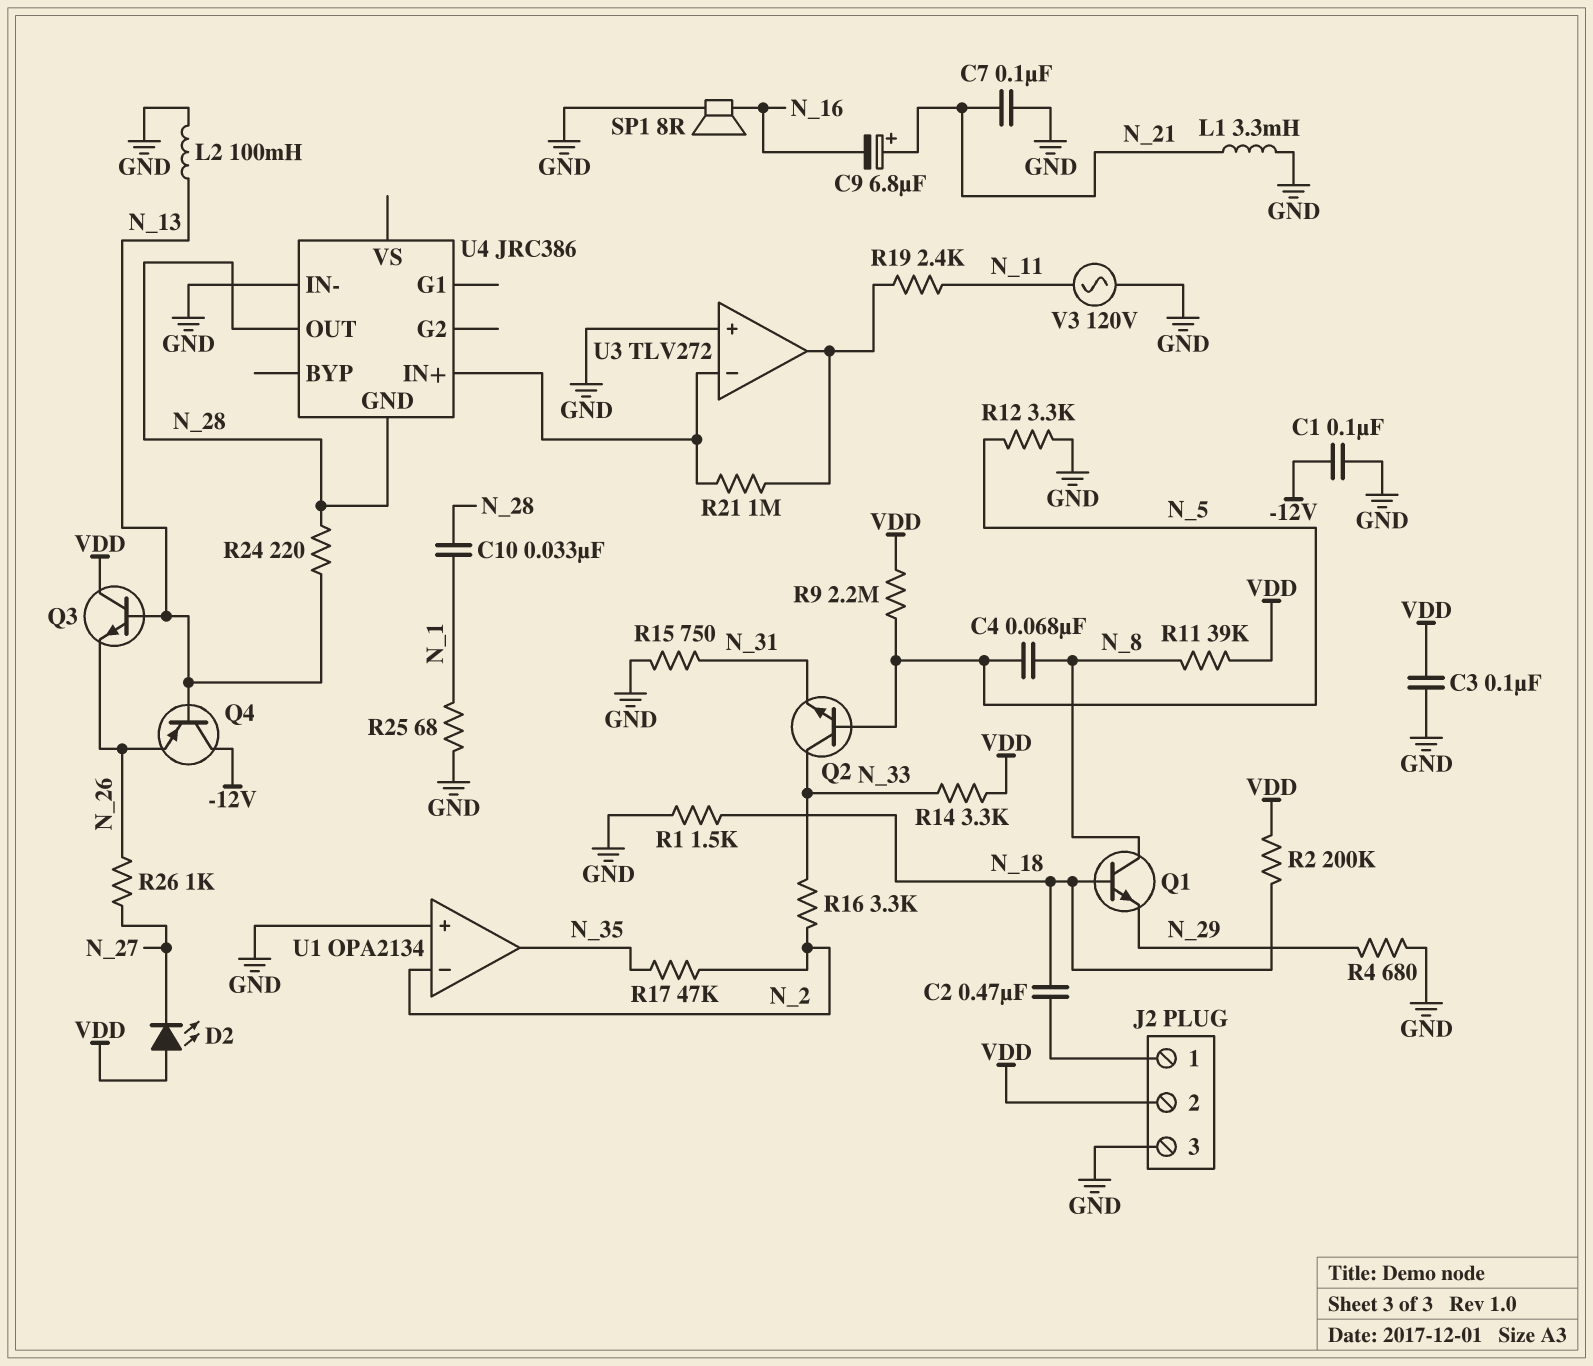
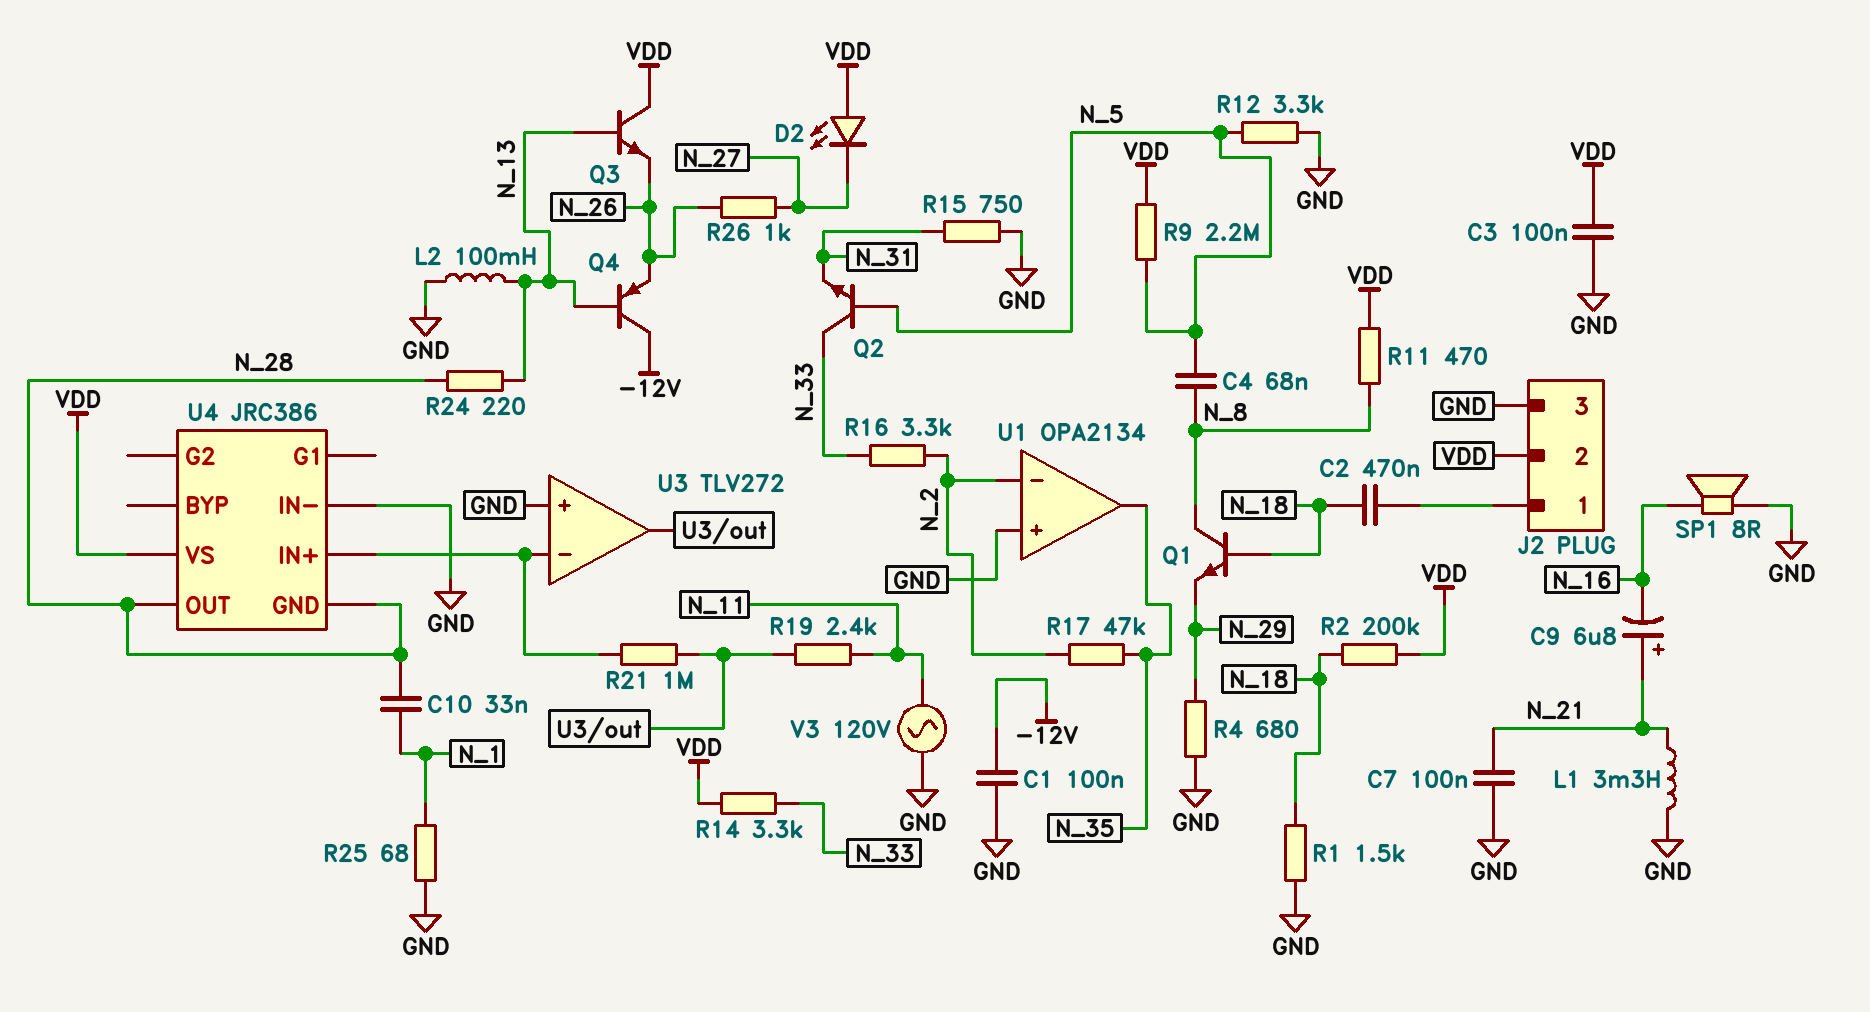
R11: 39k (N_8, VDD) -> 470 (N_8, VDD)
U4 pin VS: none -> VDD

